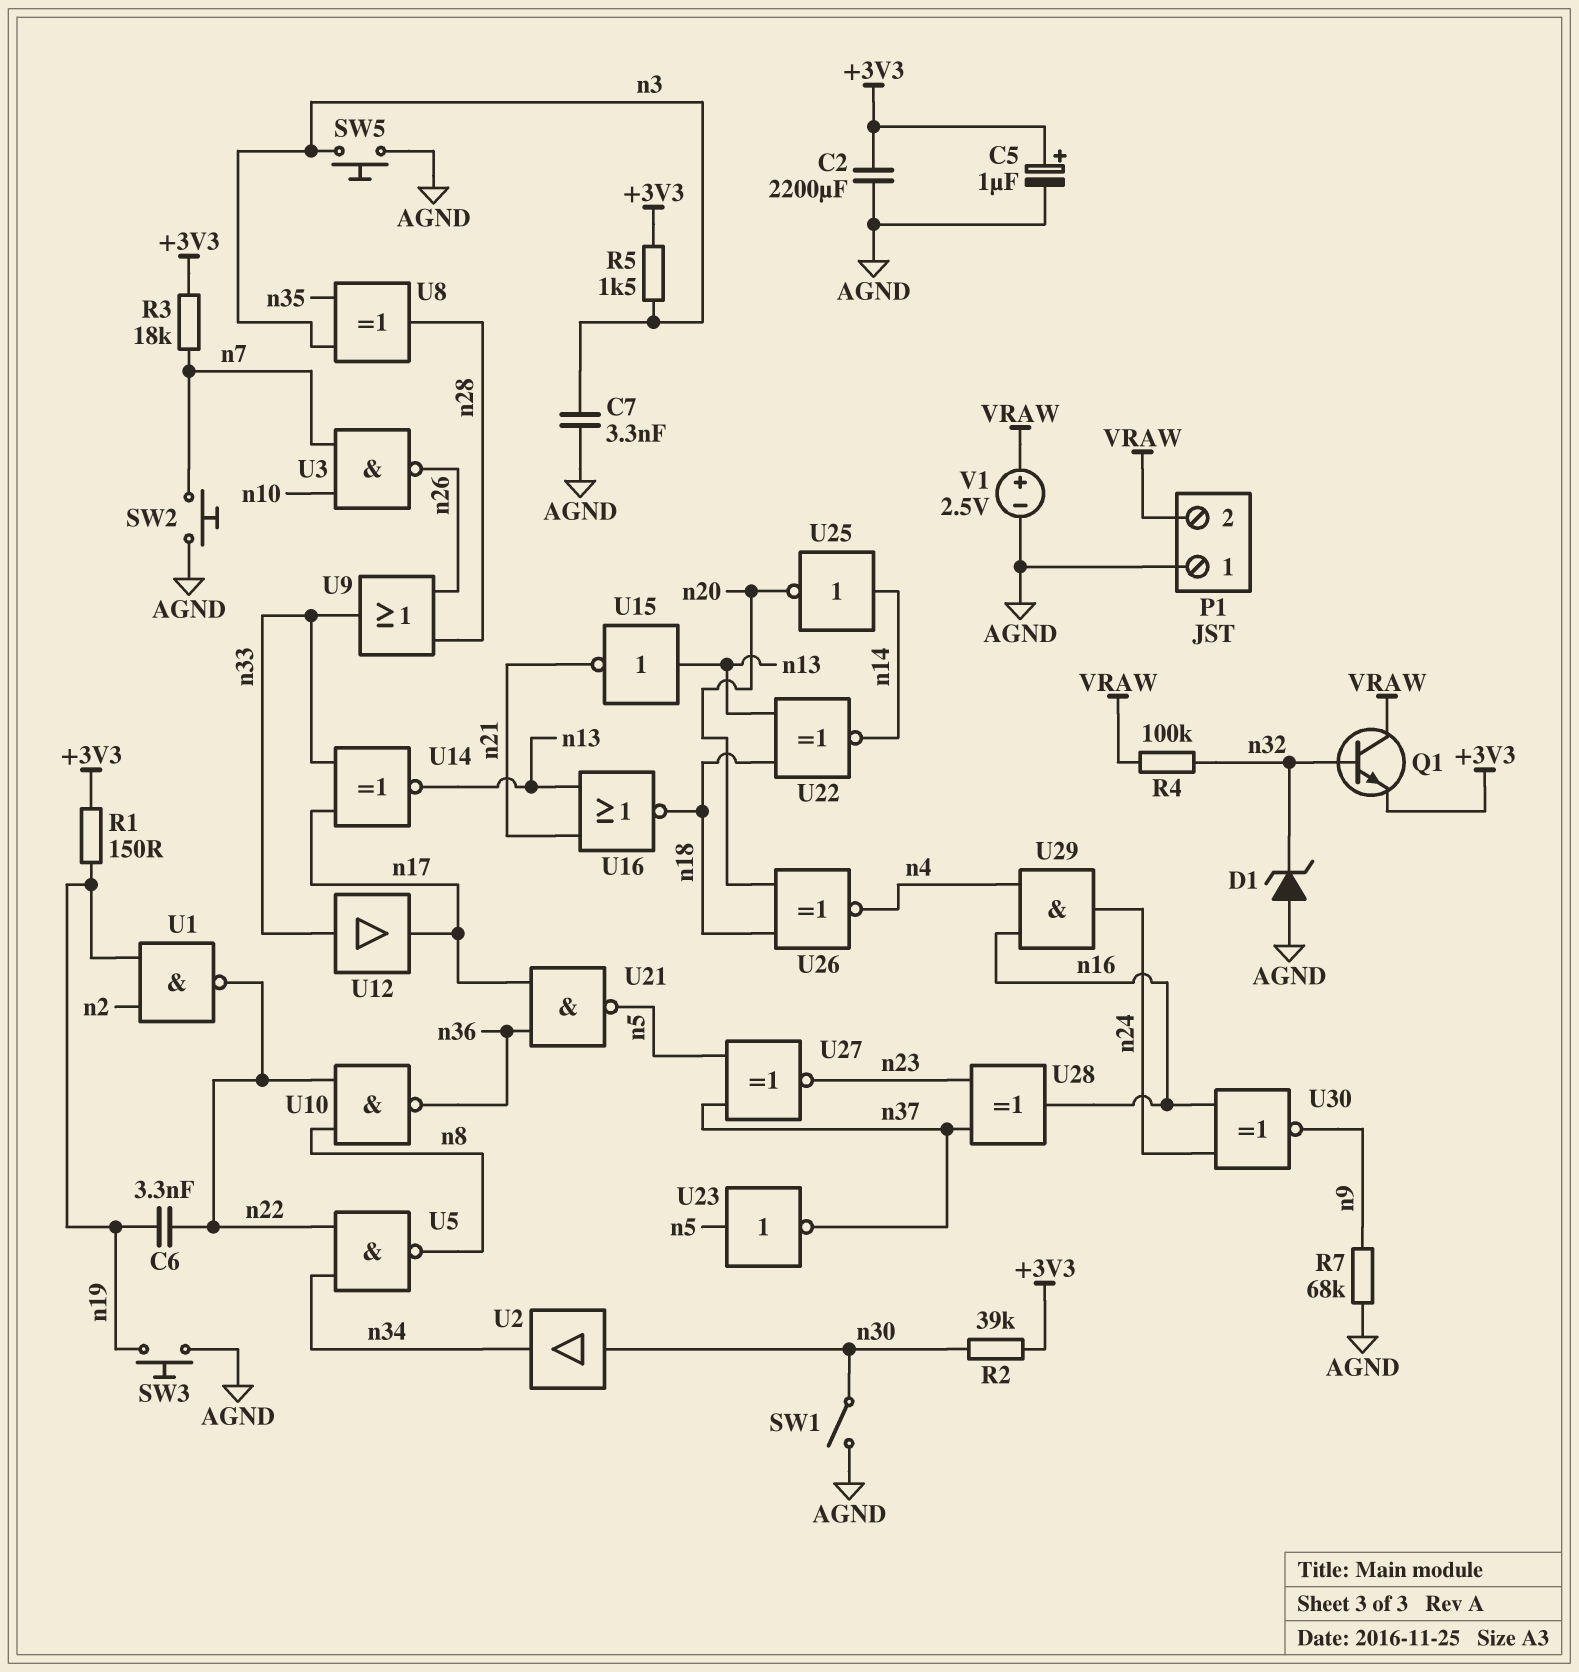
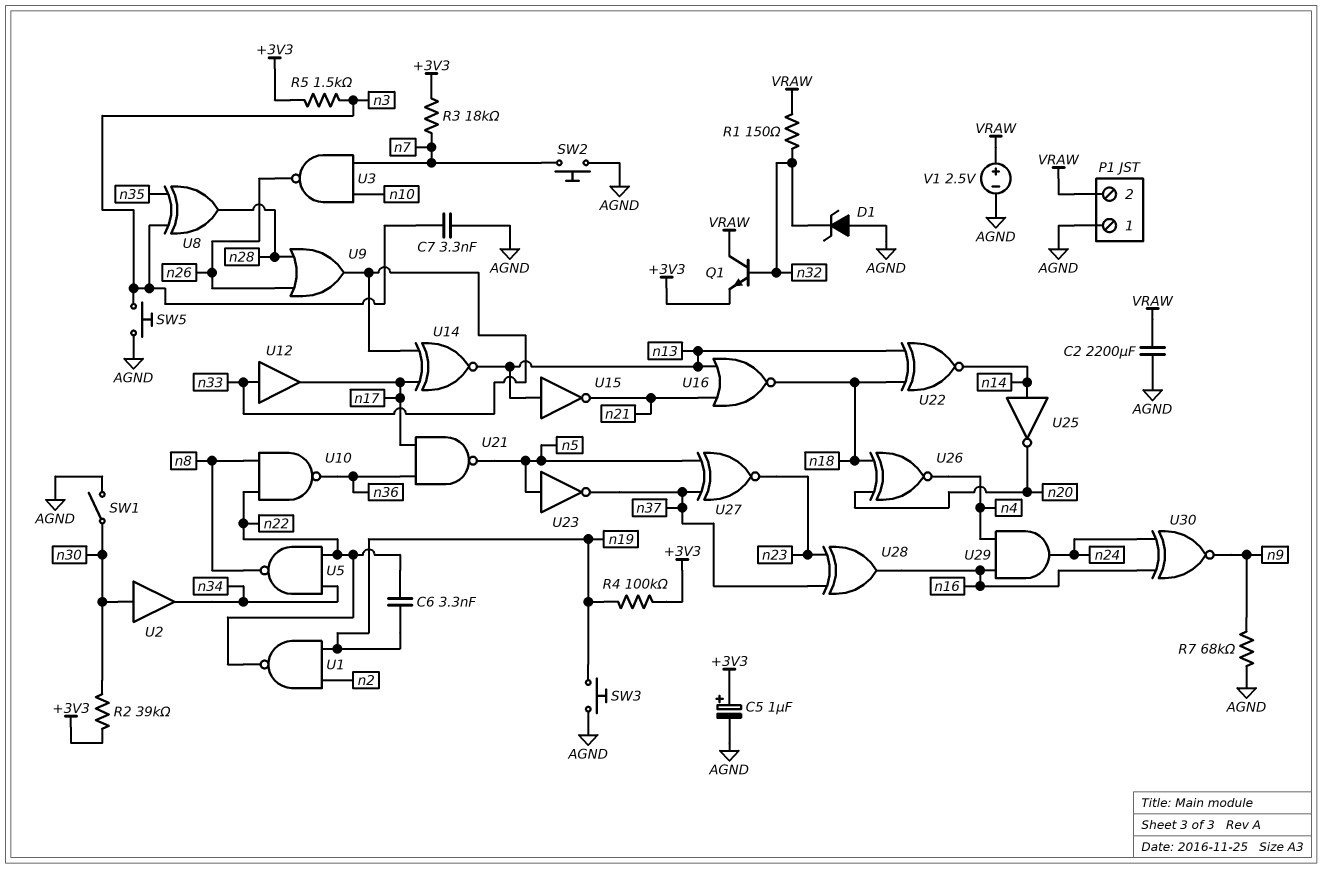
C2: 2200uF (+3V3, AGND) -> 2200uF (AGND, VRAW)
R1: 150 (+3V3, n19) -> 150 (VRAW, n32)
R4: 100k (VRAW, n32) -> 100k (+3V3, n19)

